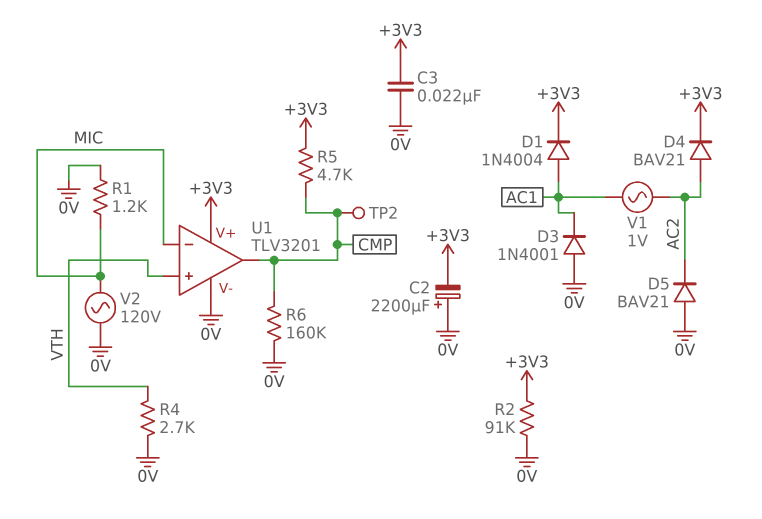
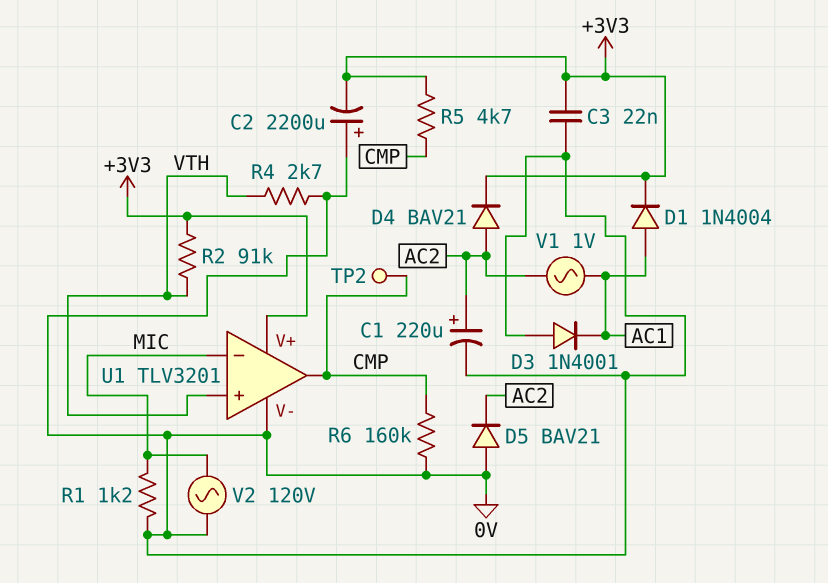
C1: none -> 220uF (plus AC2, minus 0V)
R2: 91k (+3V3, 0V) -> 91k (+3V3, VTH)

